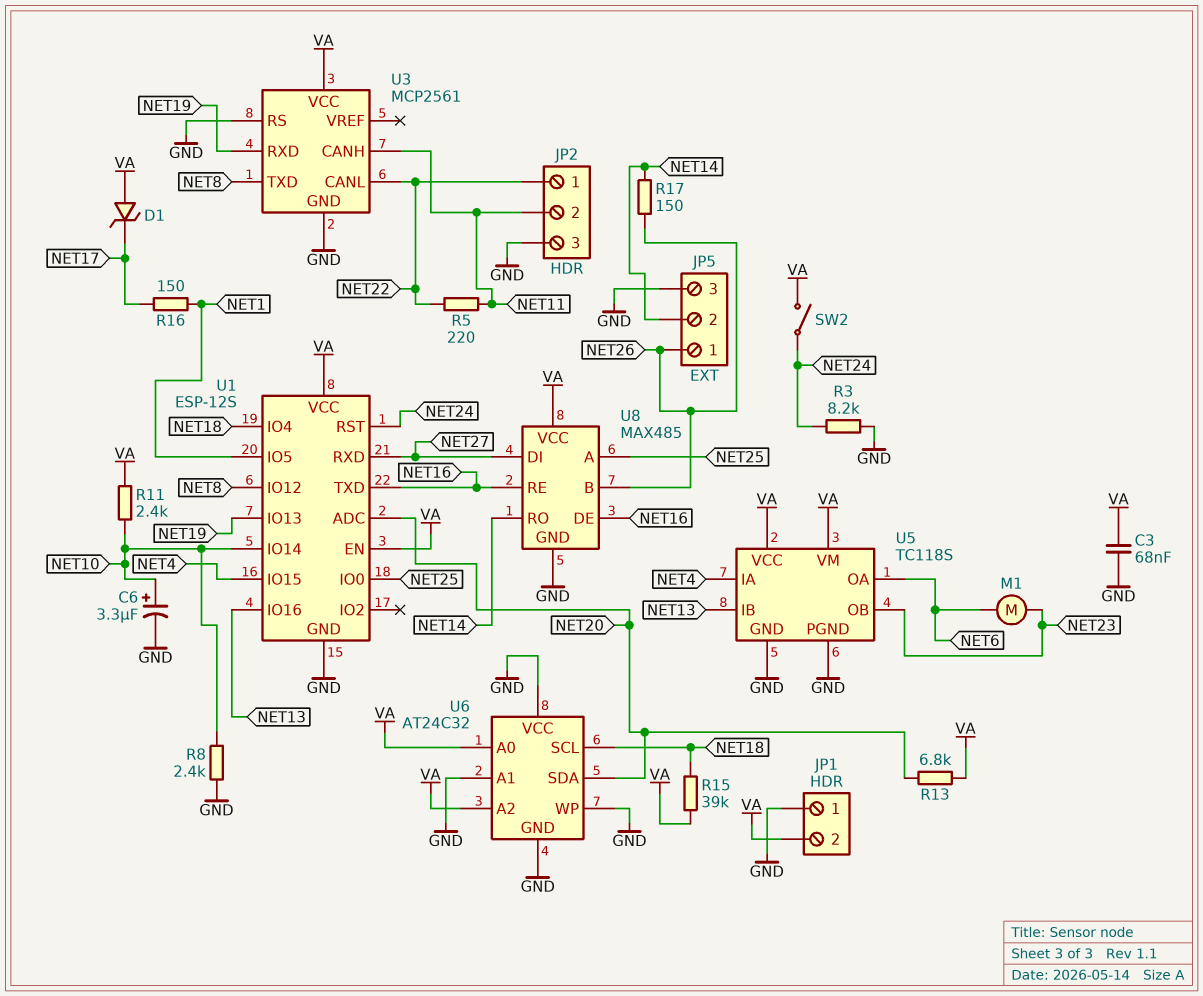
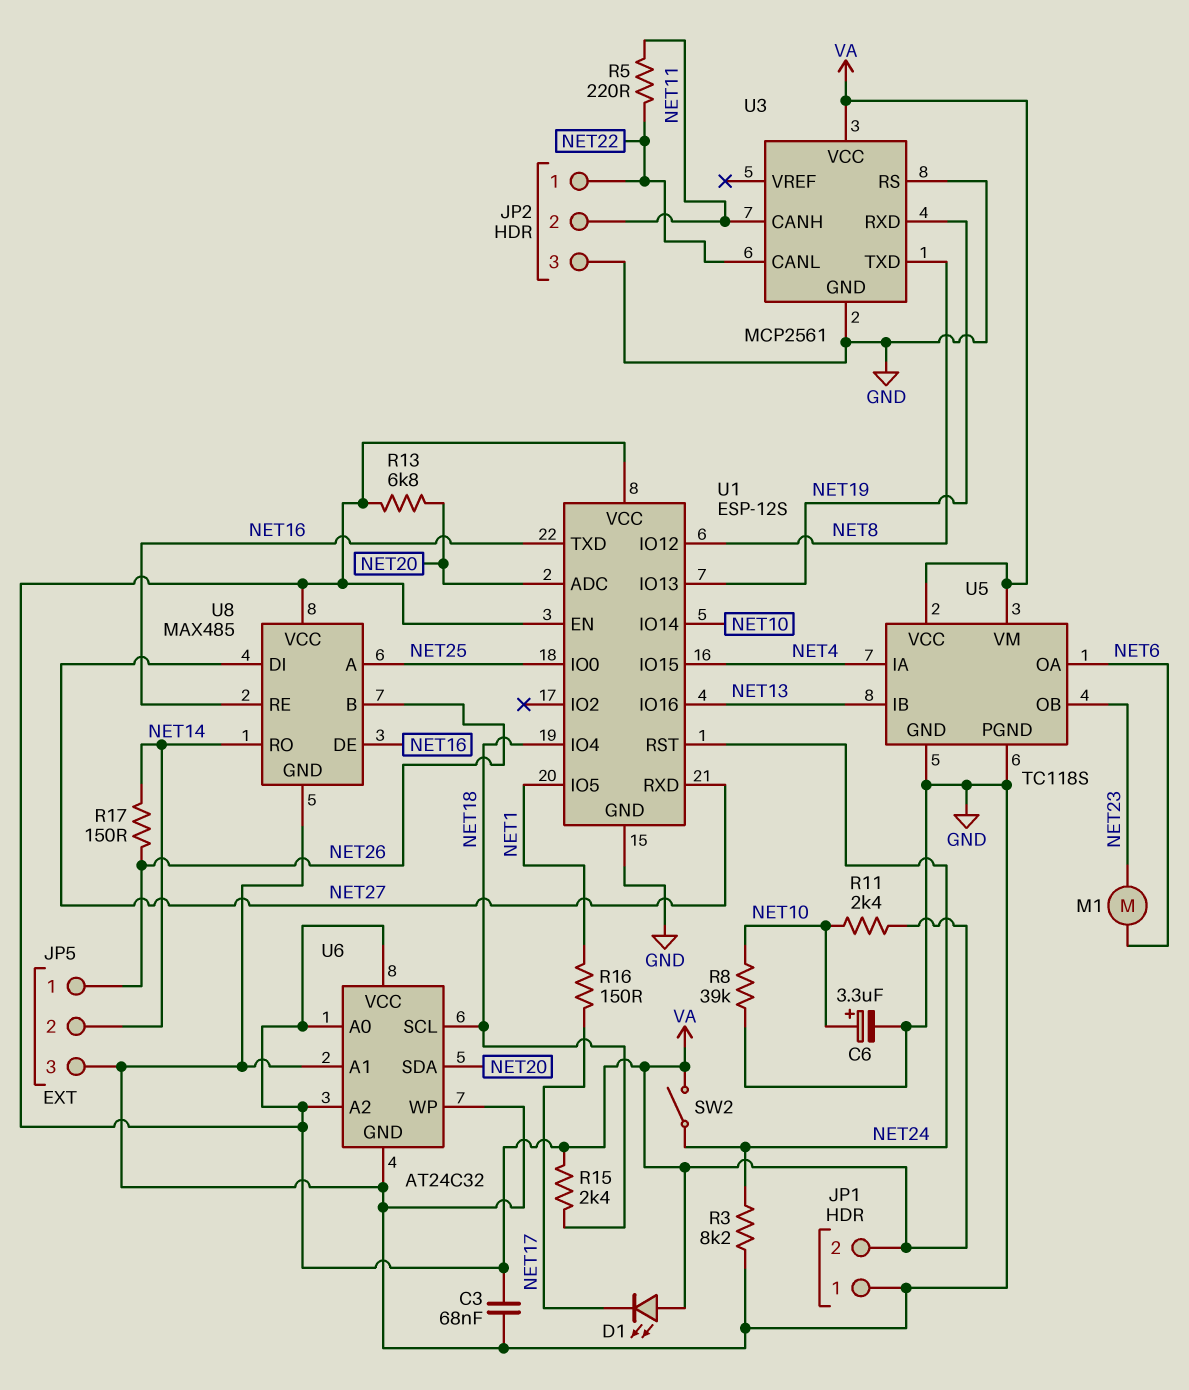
D1: zener (A VA, K NET17) -> LED (A VA, K NET17)
R8: 2.4k (GND, NET10) -> 39k (GND, NET10)
R15: 39k (NET18, VA) -> 2.4k (NET18, VA)
U6 pin VCC: GND -> VA

